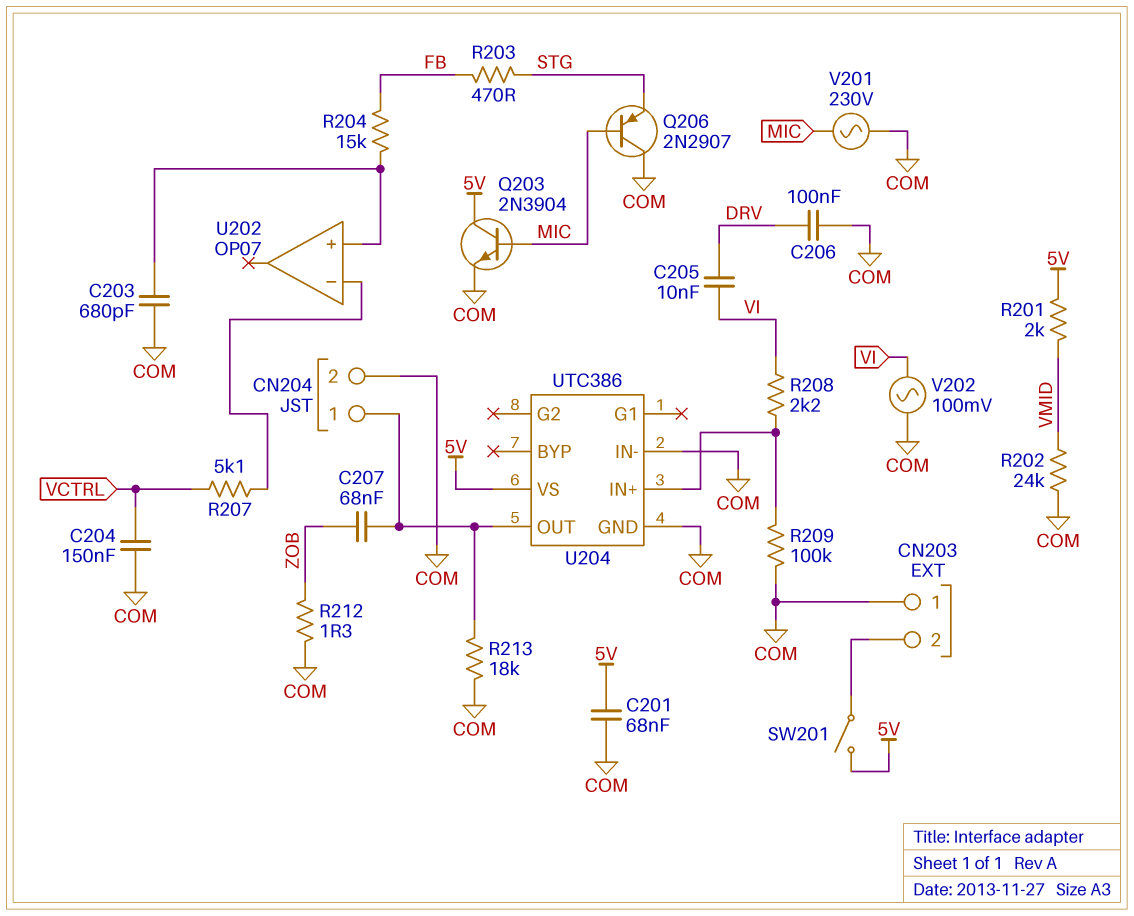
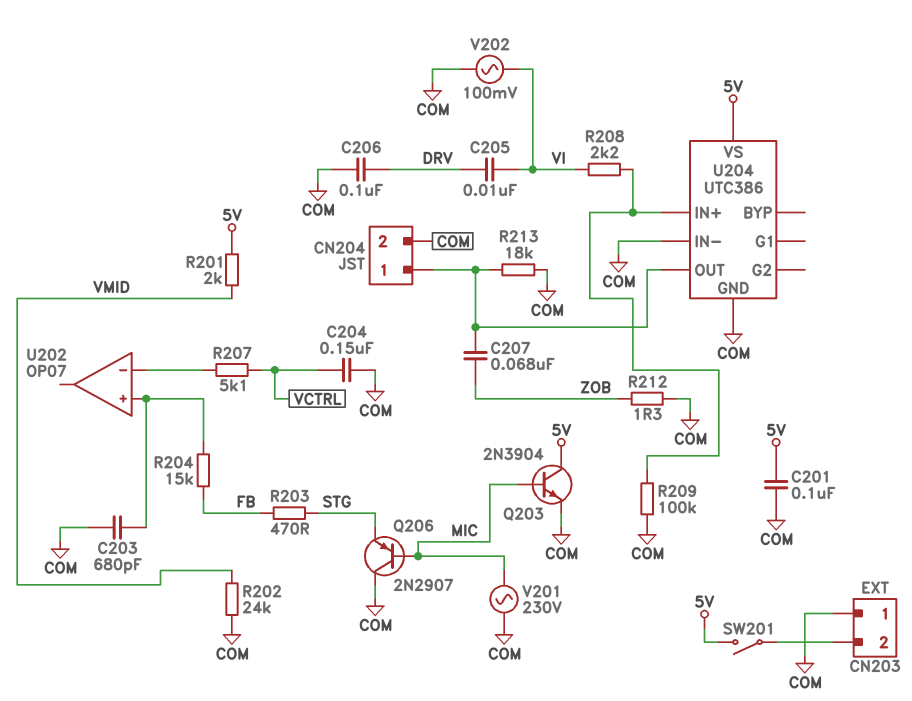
C201: 68nF (5V, COM) -> 100nF (5V, COM)

